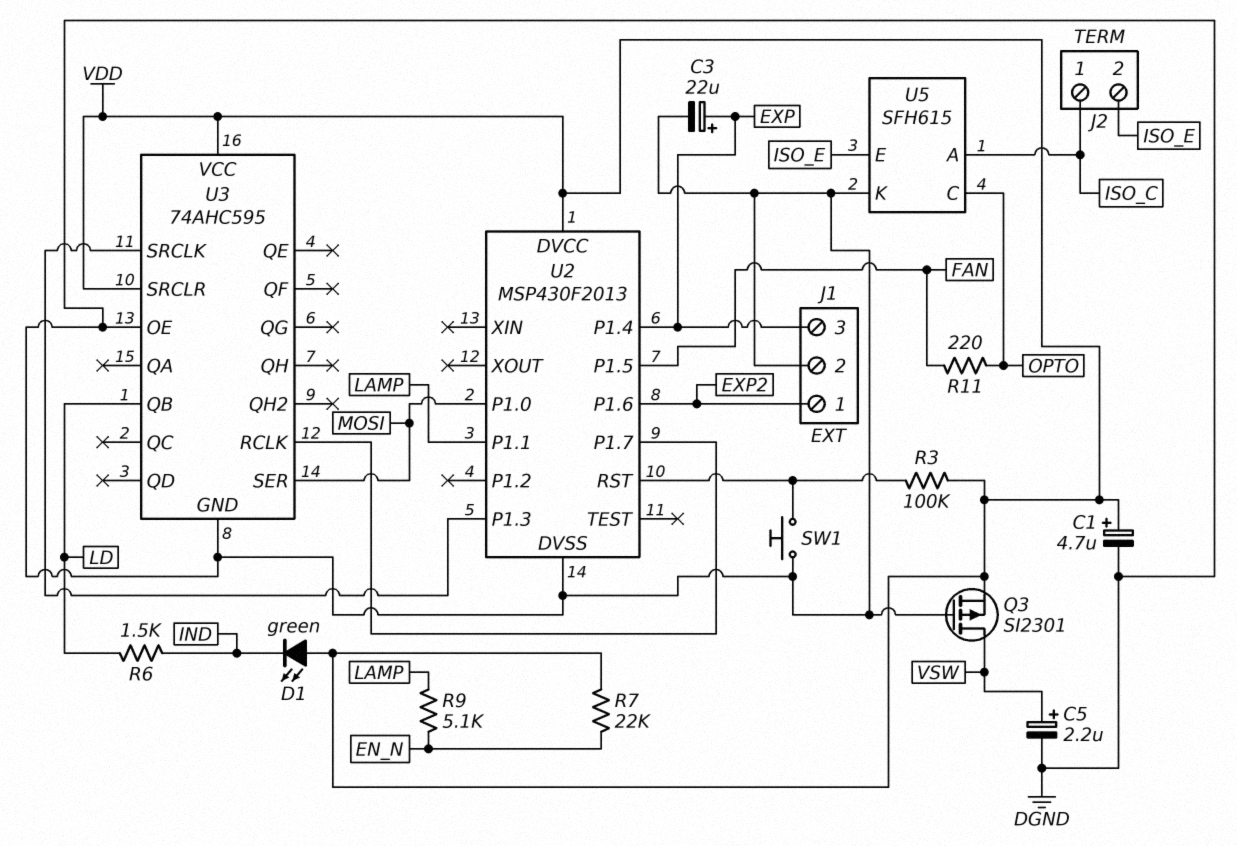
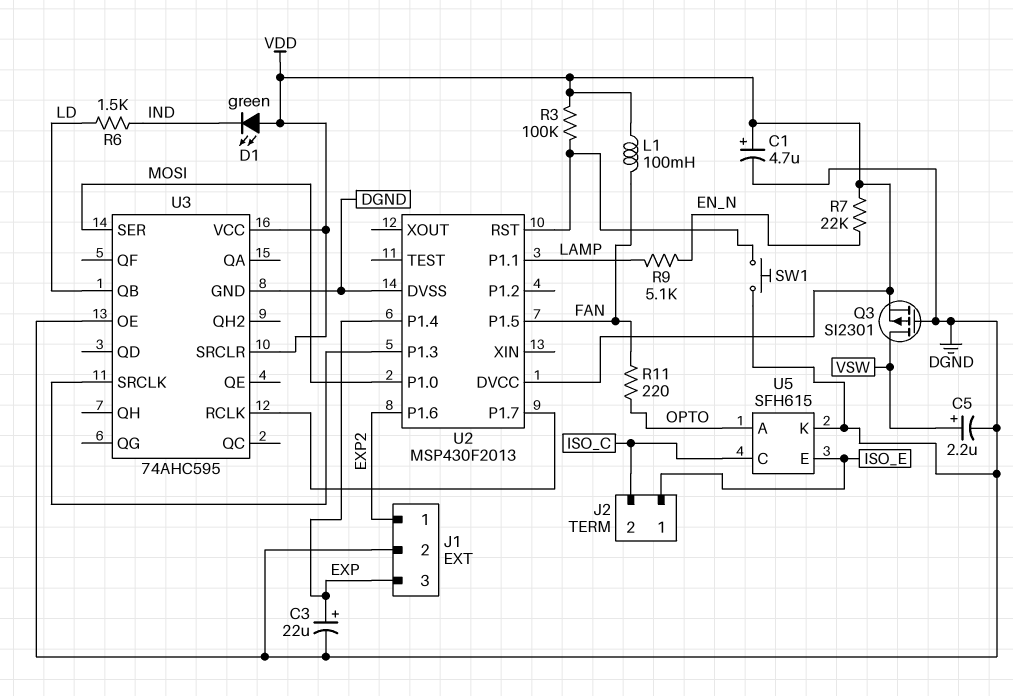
J2 pin 1: ISO_C -> ISO_E
J2 pin 2: ISO_E -> ISO_C
L1: none -> 100mH (FAN, VDD)
U5 pin A: ISO_C -> OPTO
U5 pin C: OPTO -> ISO_C

